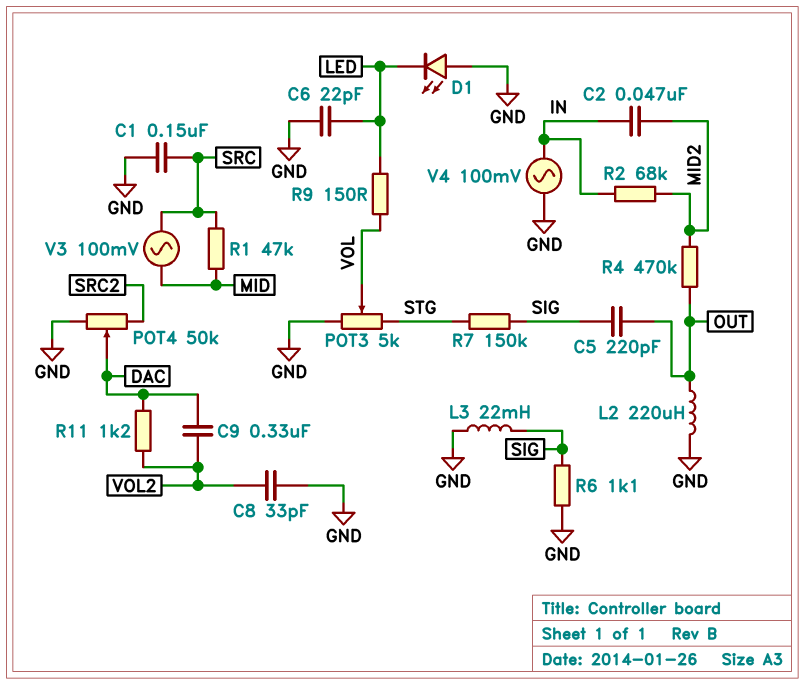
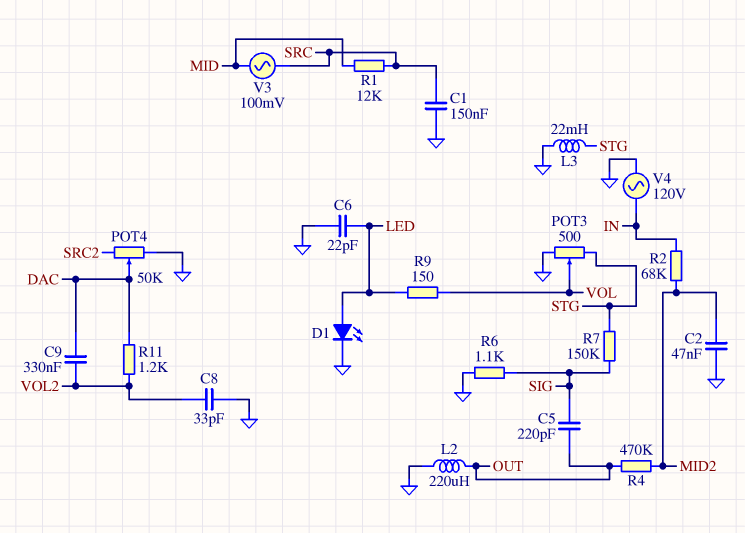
C2: 47nF (IN, MID2) -> 47nF (GND, MID2)
D1: LED (A GND, K LED) -> LED (A LED, K GND)
L3: 22mH (GND, SIG) -> 22mH (GND, STG)
POT3: 5k (GND, STG, wiper VOL) -> 500 (GND, STG, wiper VOL)
R1: 47k (MID, SRC) -> 12k (MID, SRC)
V4: AC 100mV (GND, IN) -> AC 120V (GND, IN)

